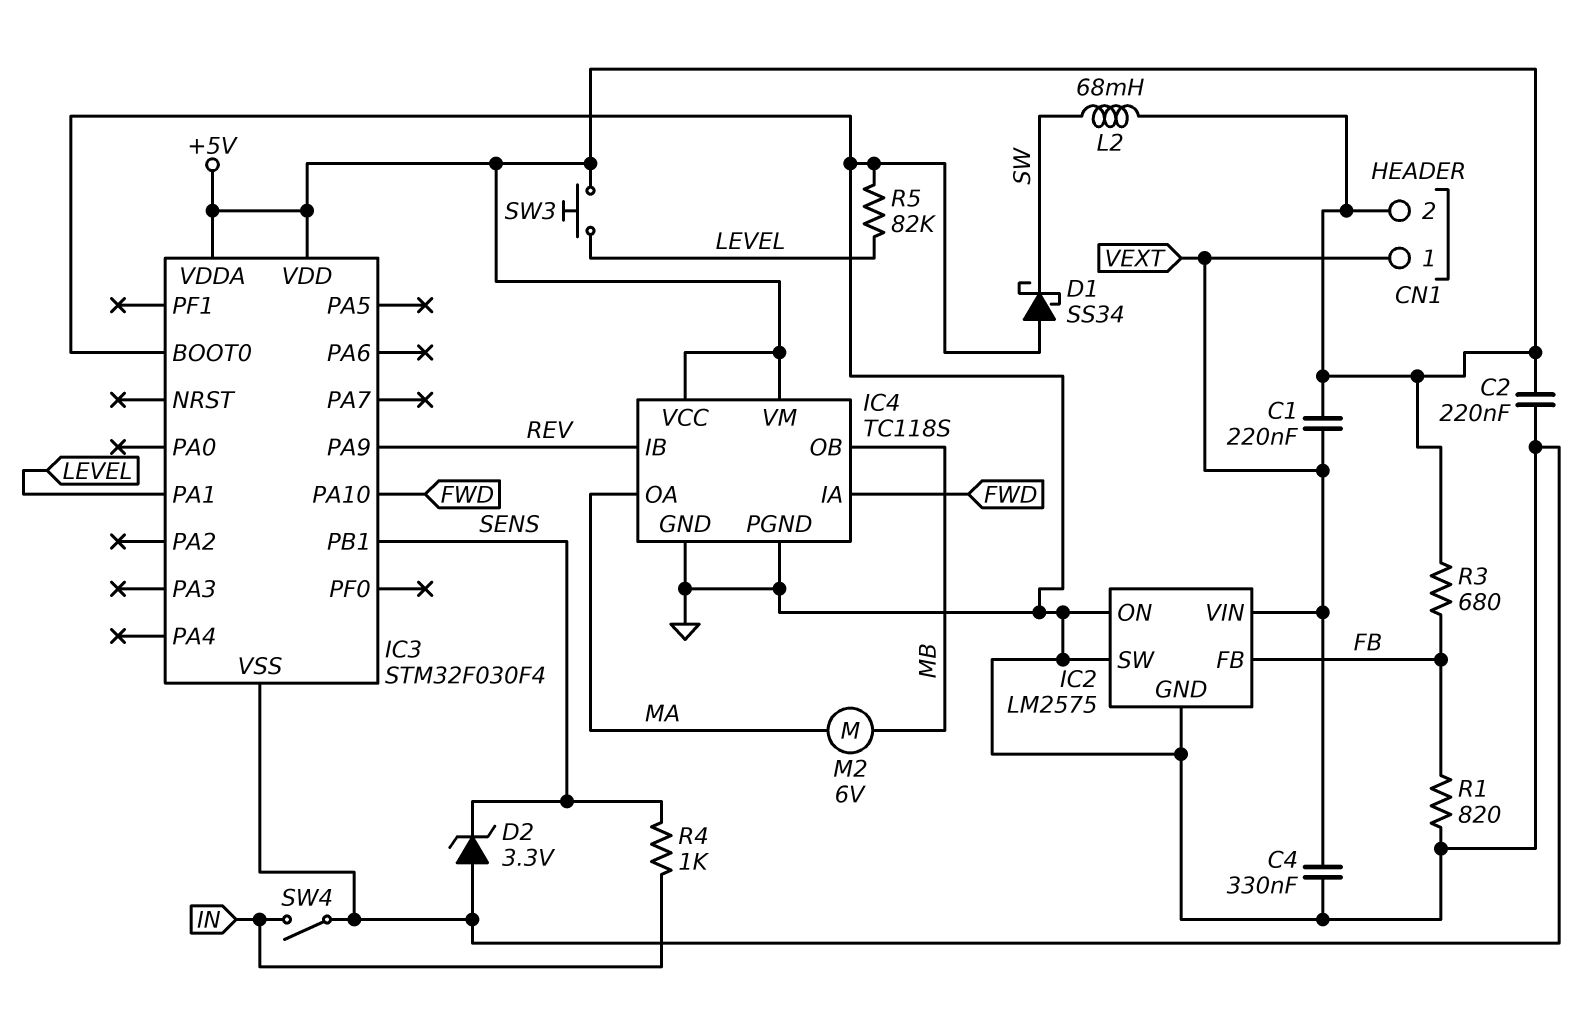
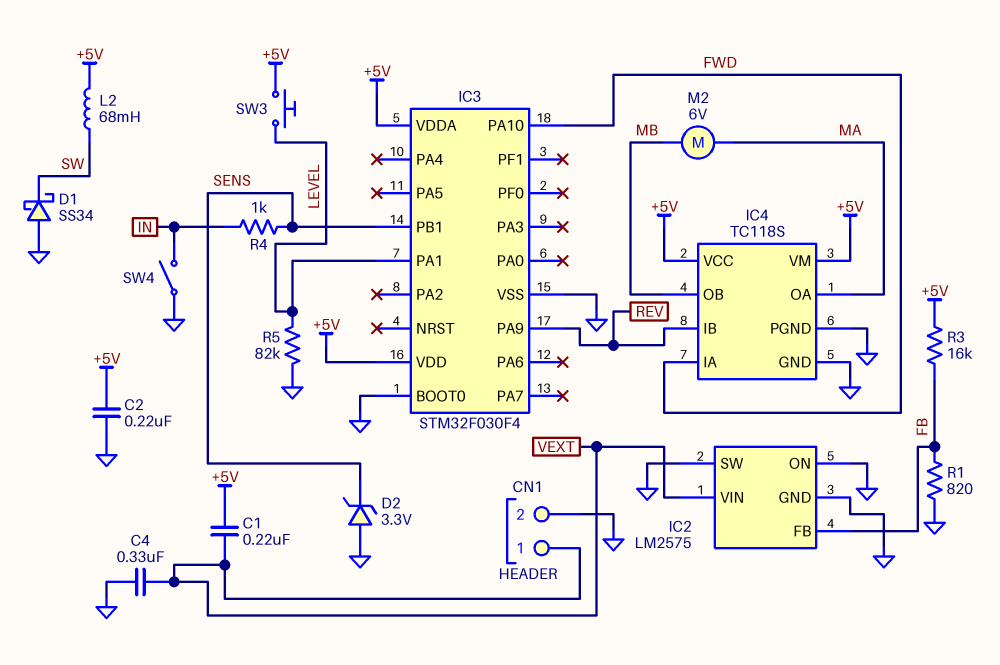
CN1 pin 2: +5V -> GND
R3: 680 (+5V, FB) -> 16k (+5V, FB)

